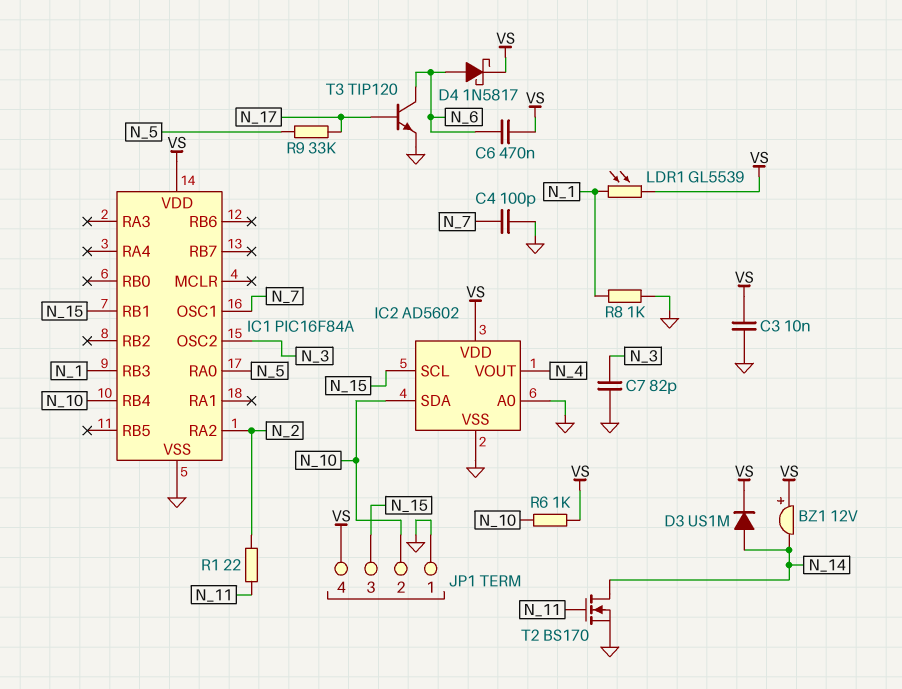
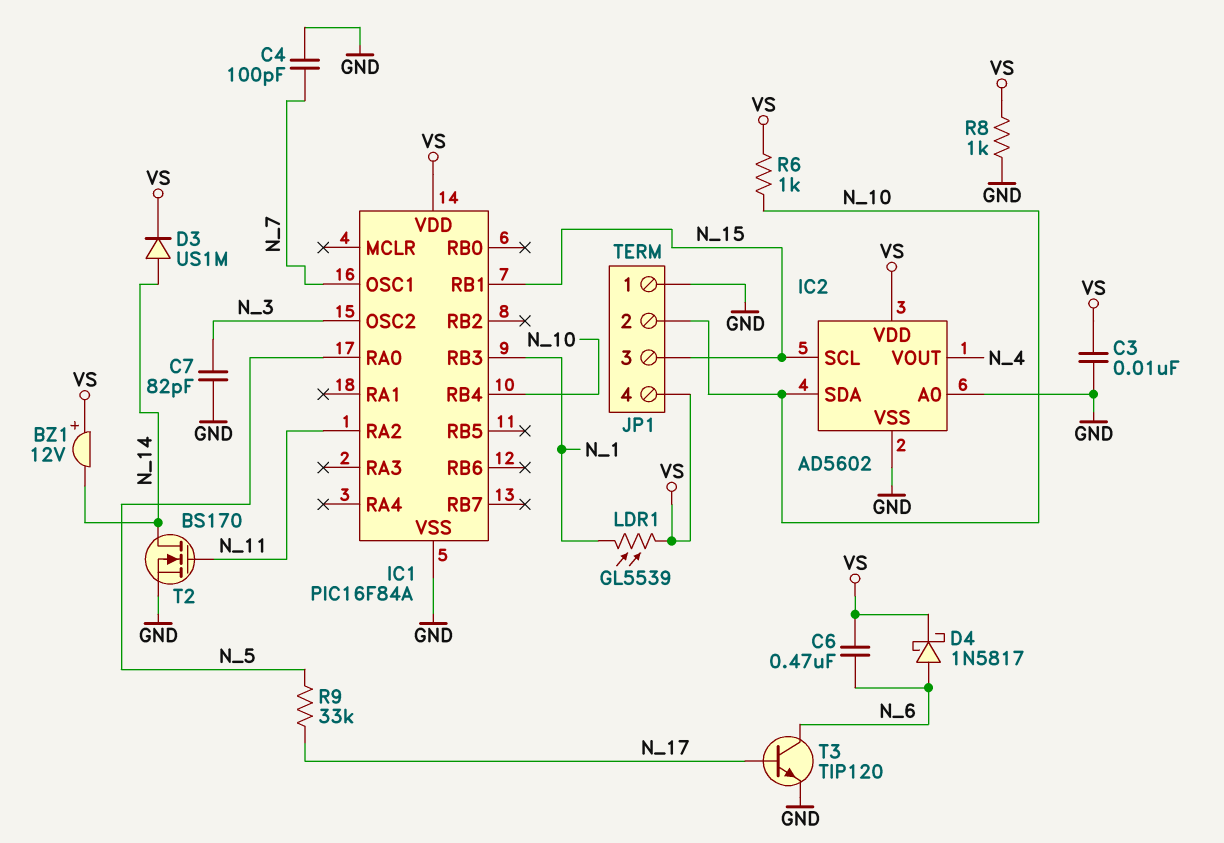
IC1 pin RA2: N_2 -> N_11
R1: 22 (N_2, N_11) -> none
R8: 1k (GND, N_1) -> 1k (GND, VS)

